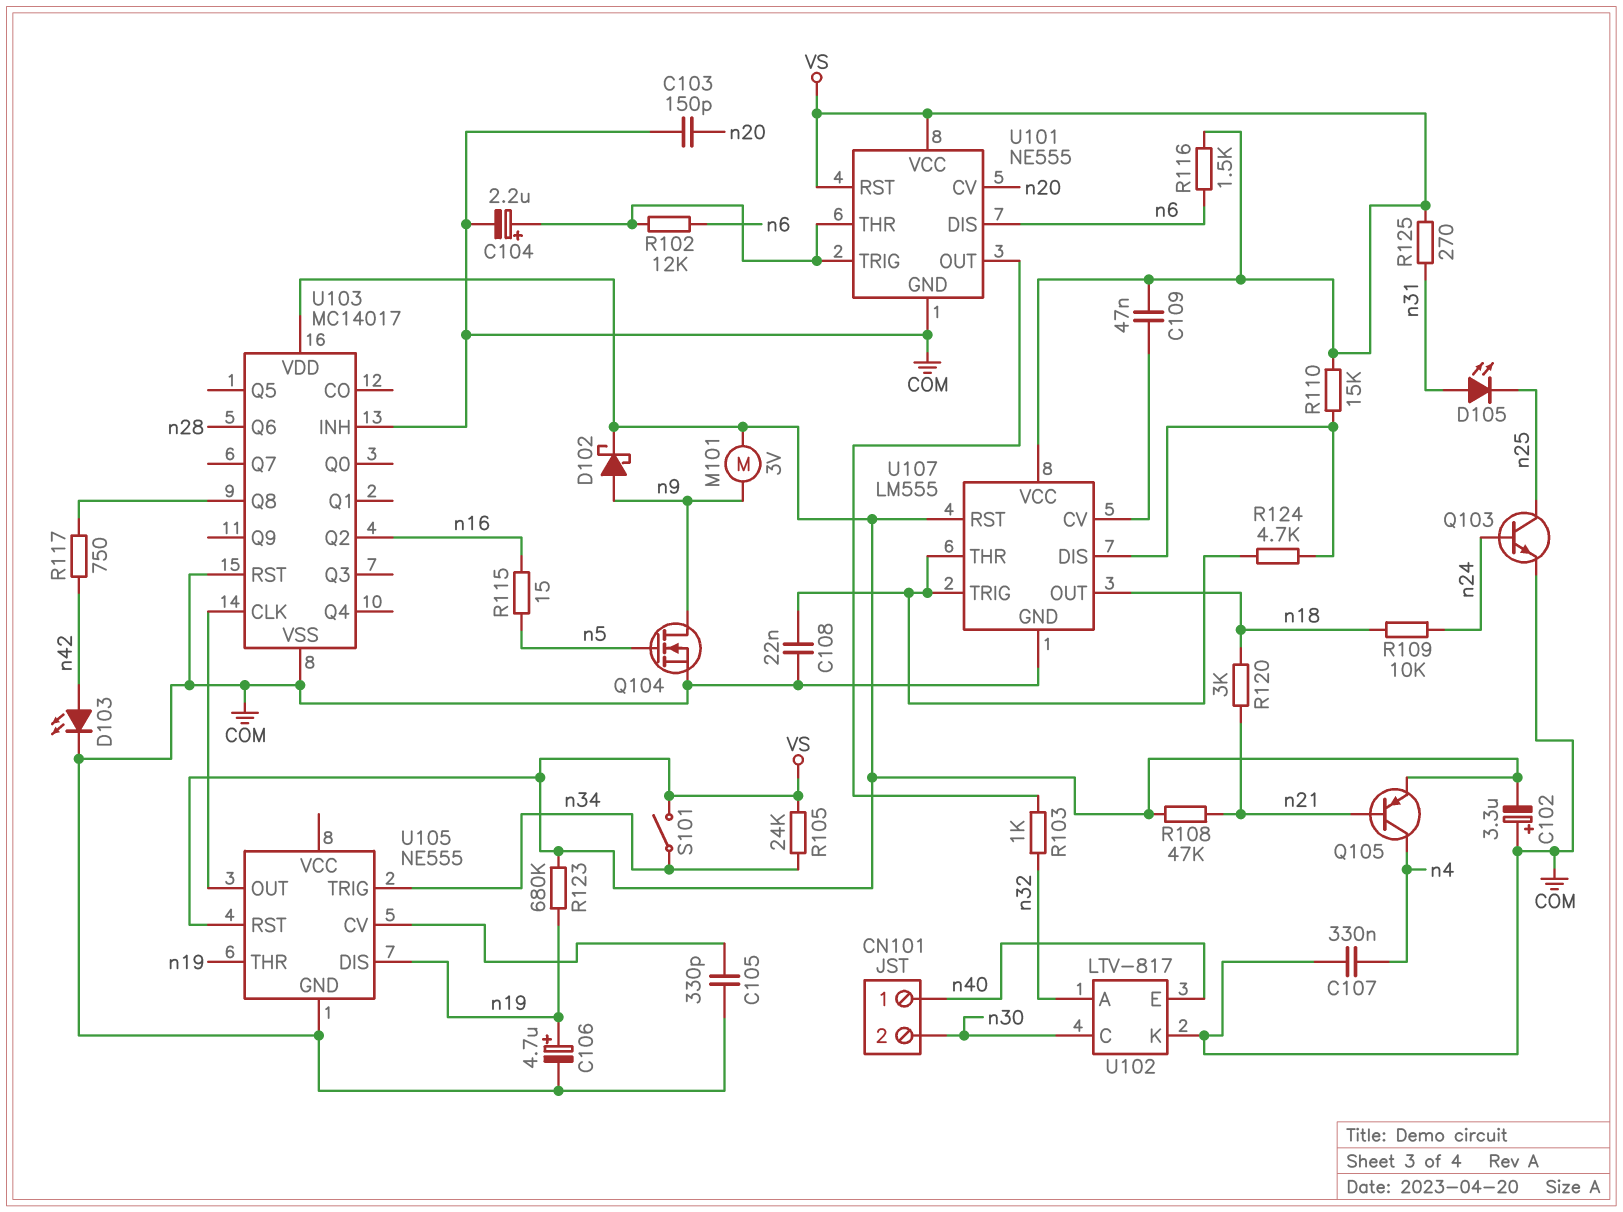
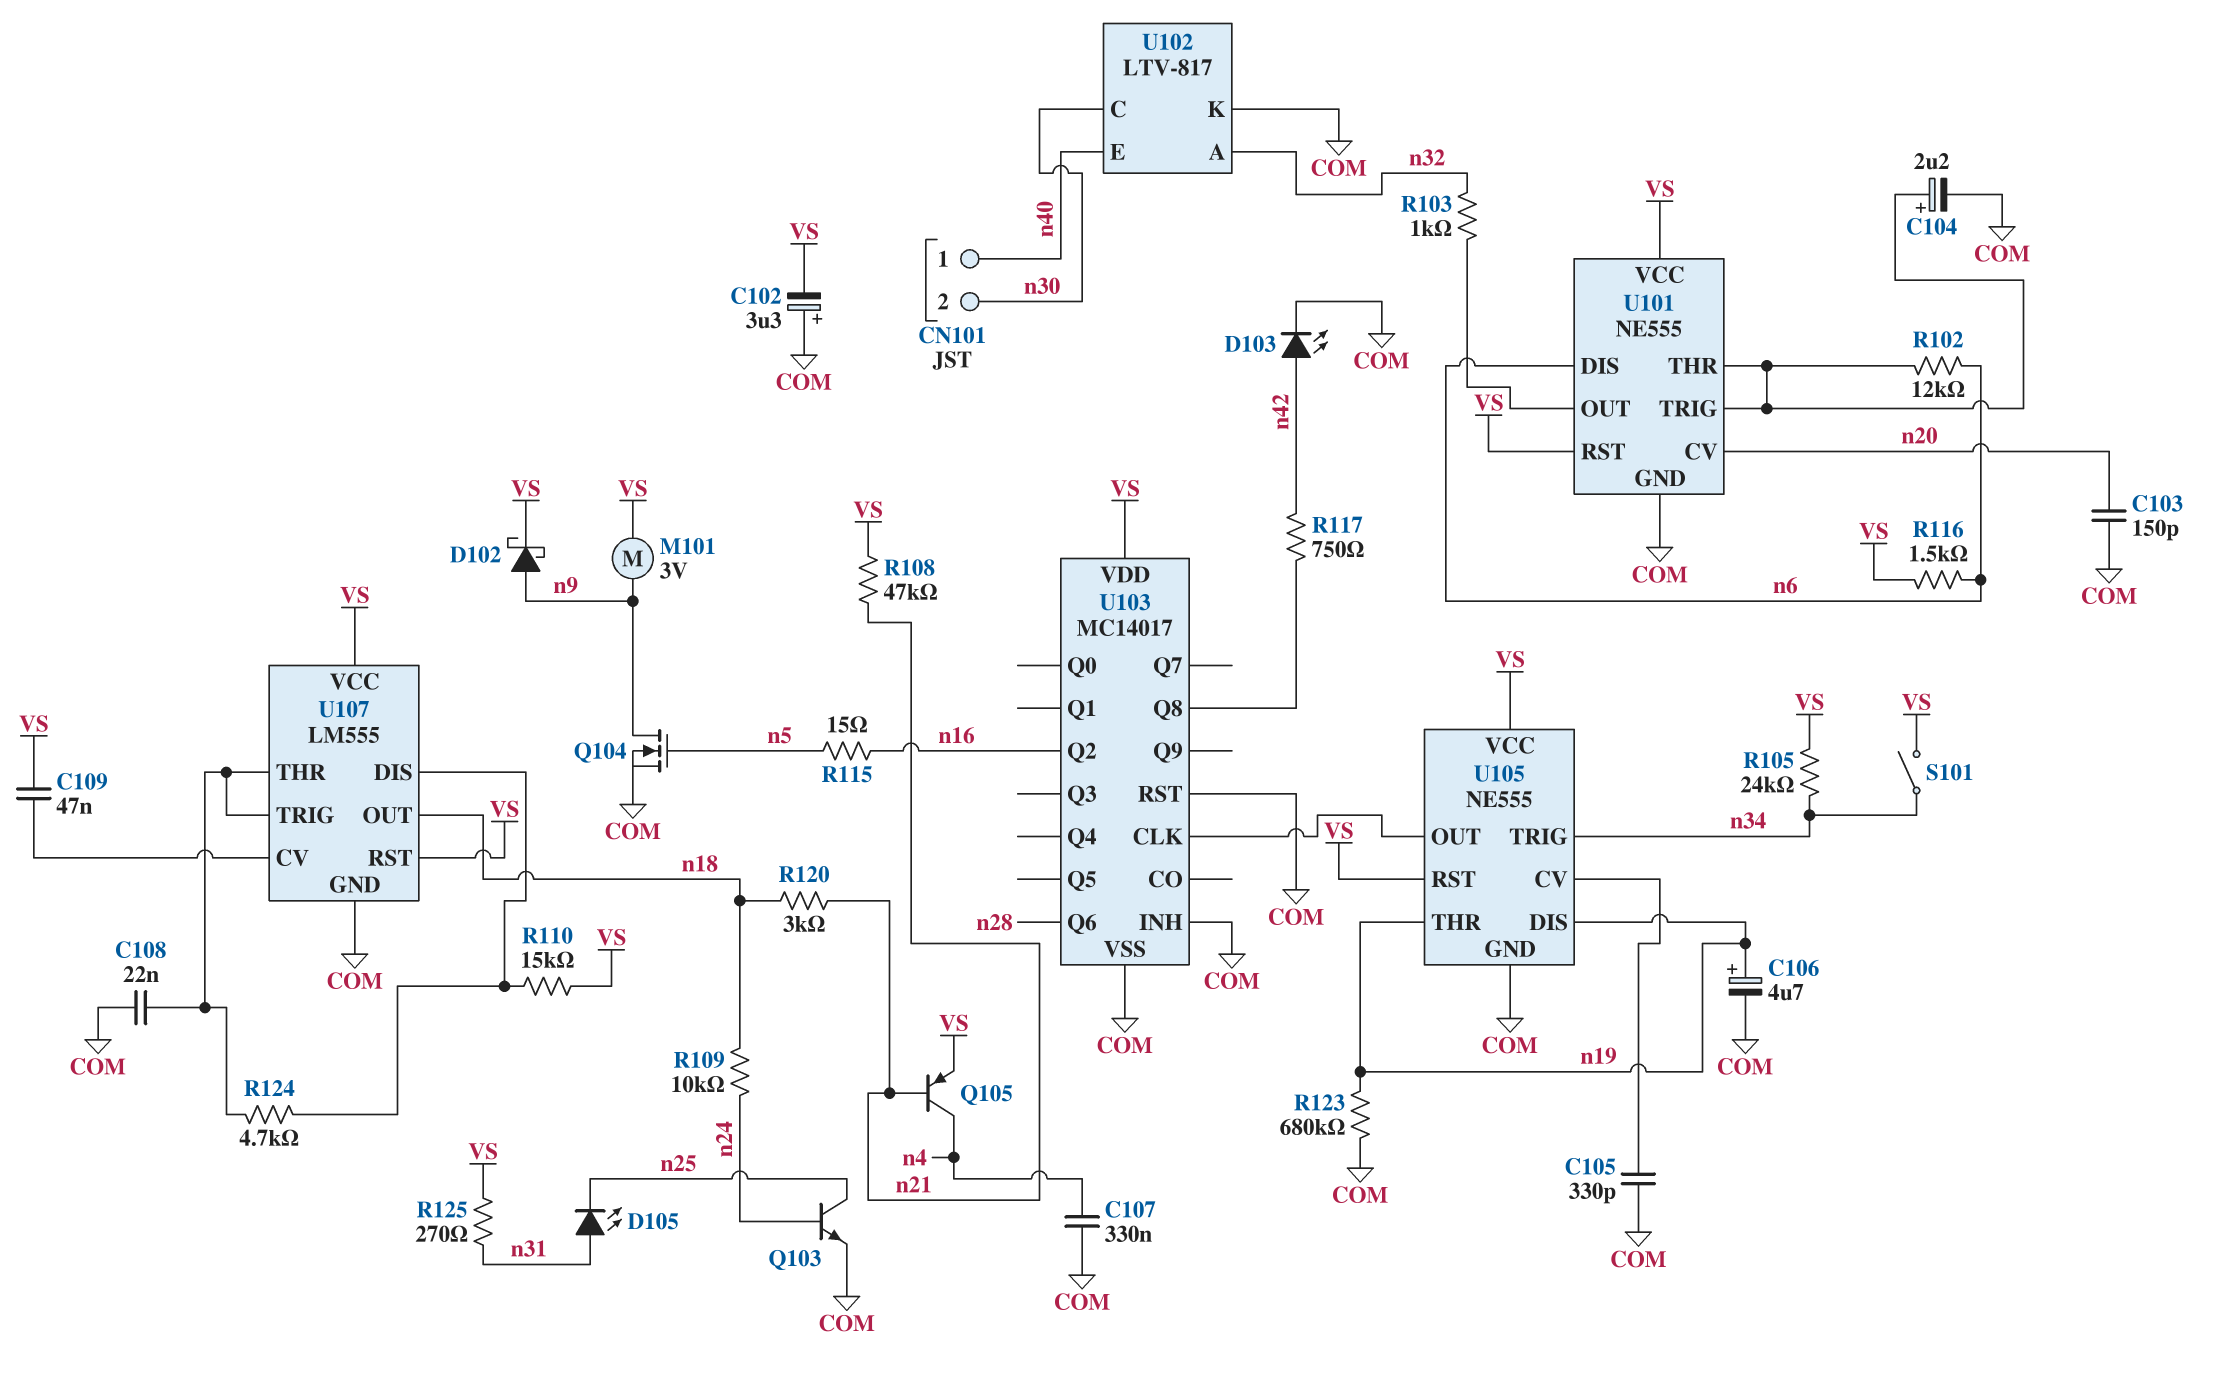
R123: 680k (VS, n19) -> 680k (COM, n19)
U105 pin VCC: none -> VS

